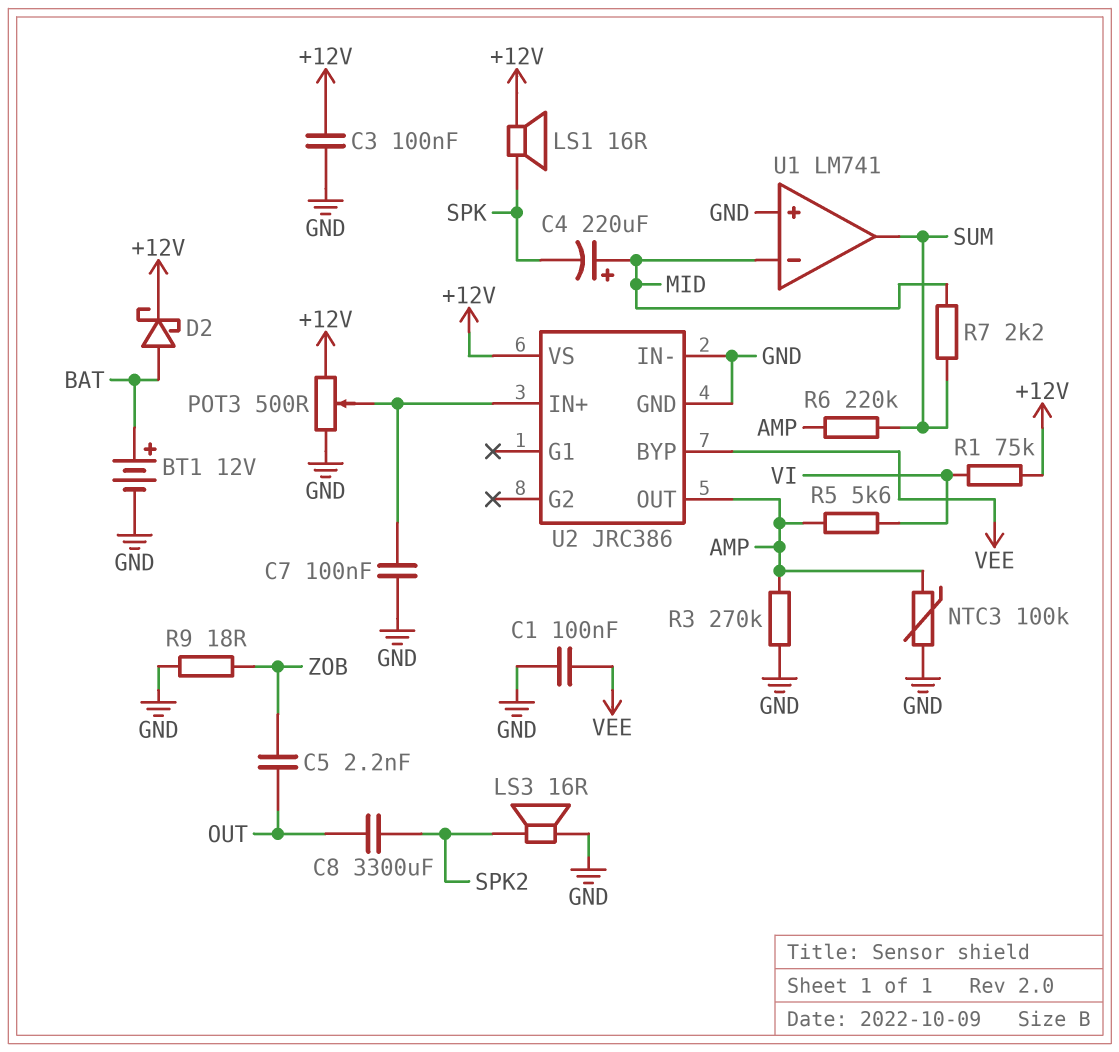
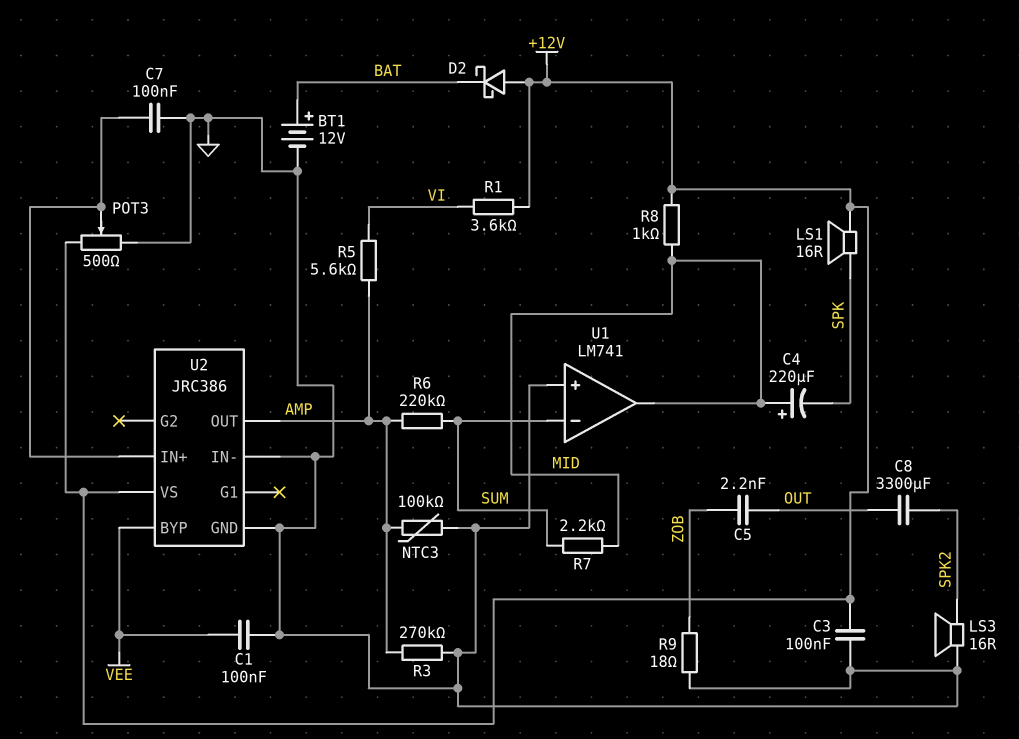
D2: schottky (A BAT, K +12V) -> schottky (A +12V, K BAT)
R1: 75k (+12V, VI) -> 3.6k (+12V, VI)
R8: none -> 1k (+12V, MID)
U1 pin in-: MID -> SUM
U1 pin out: SUM -> MID

